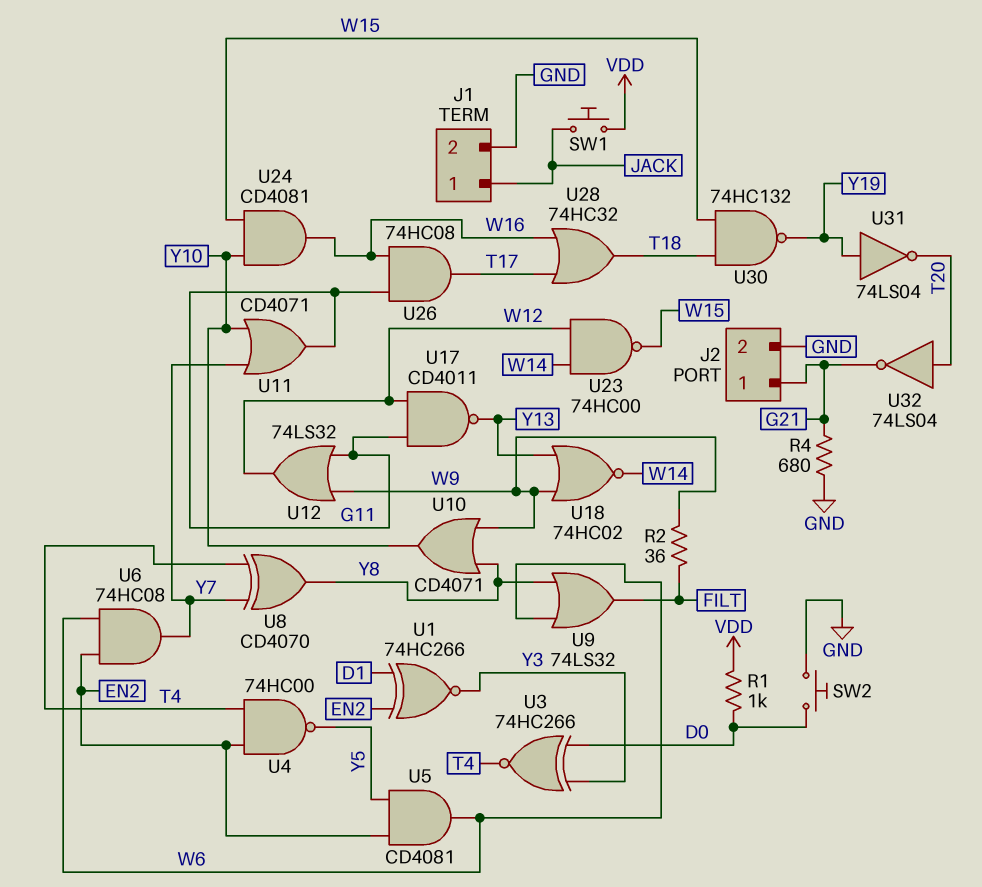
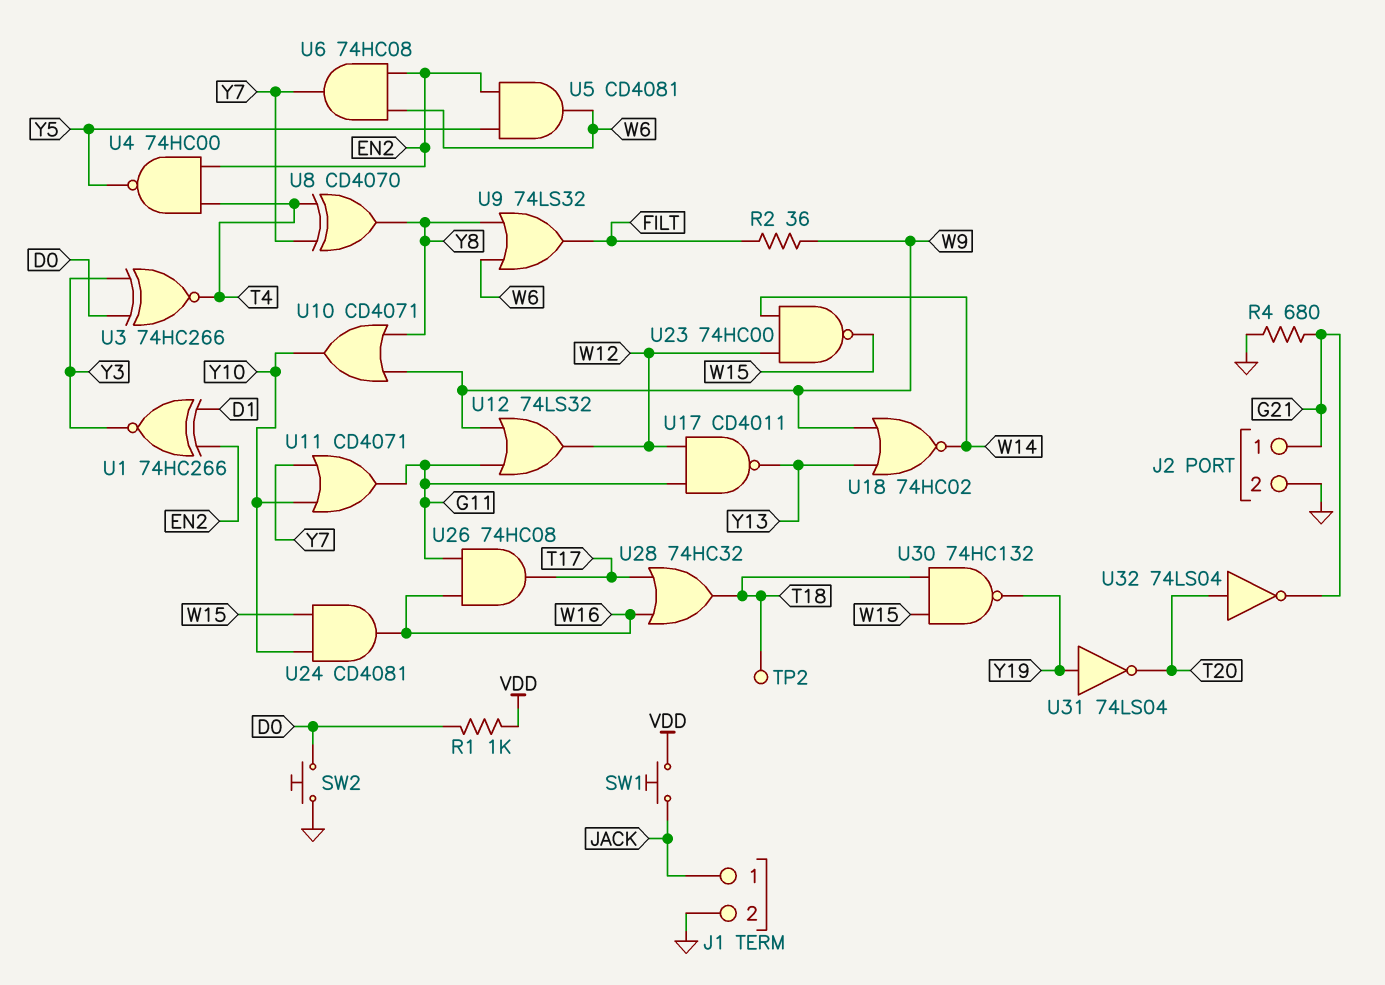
TP2: none -> test point (T18)

